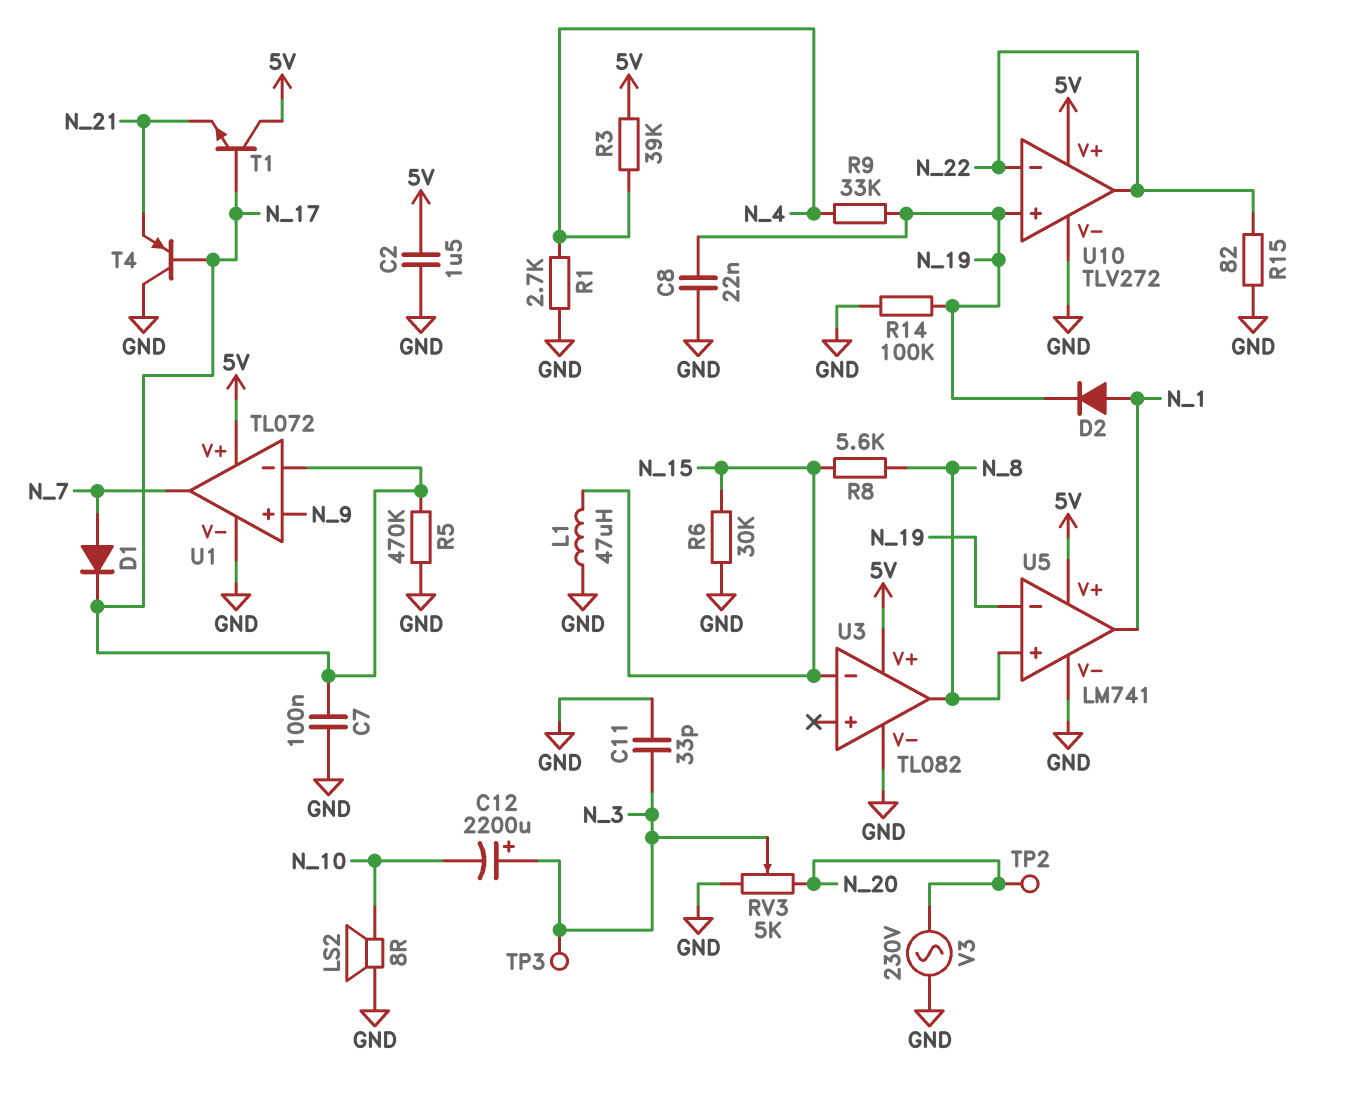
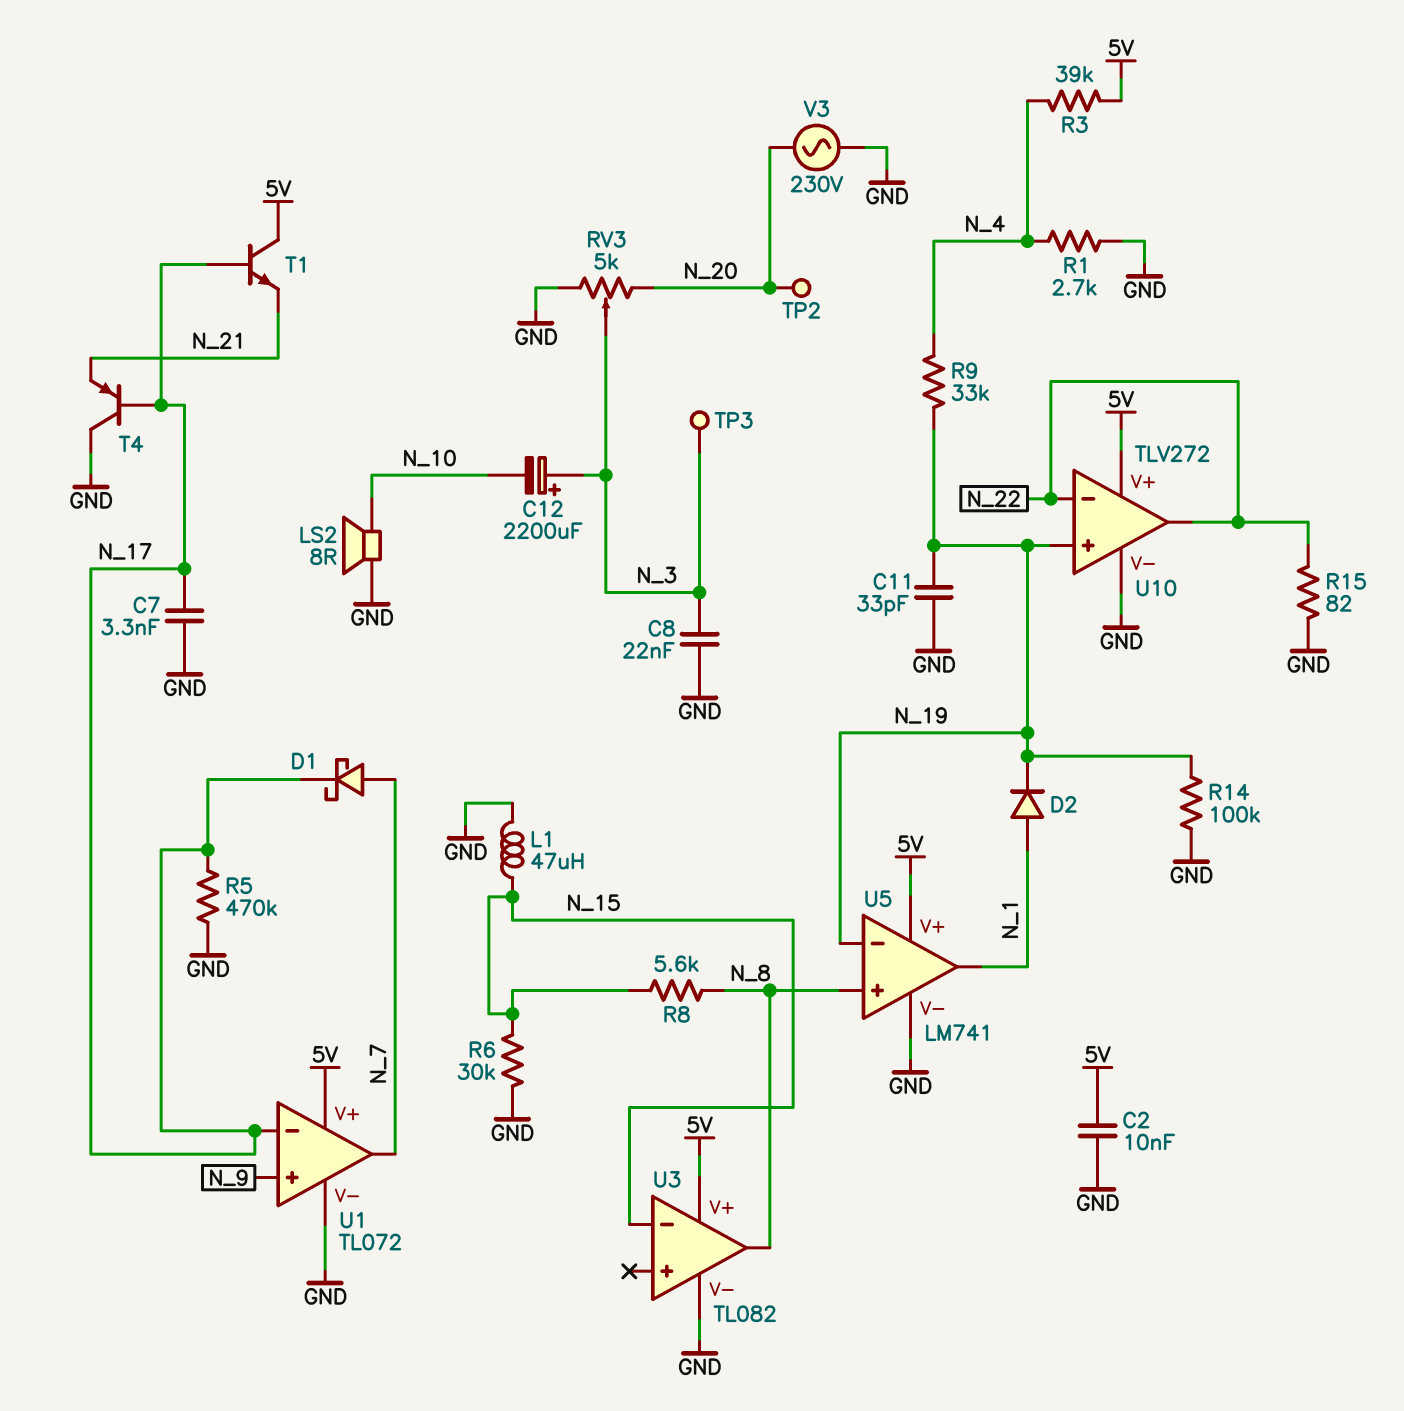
C2: 1.5uF (5V, GND) -> 10nF (5V, GND)
C7: 100nF (GND, N_17) -> 3.3nF (GND, N_17)
C8: 22nF (GND, N_19) -> 22nF (GND, N_3)
C11: 33pF (GND, N_3) -> 33pF (GND, N_19)
D1: diode (A N_7, K N_17) -> schottky (A N_7, K N_17)

